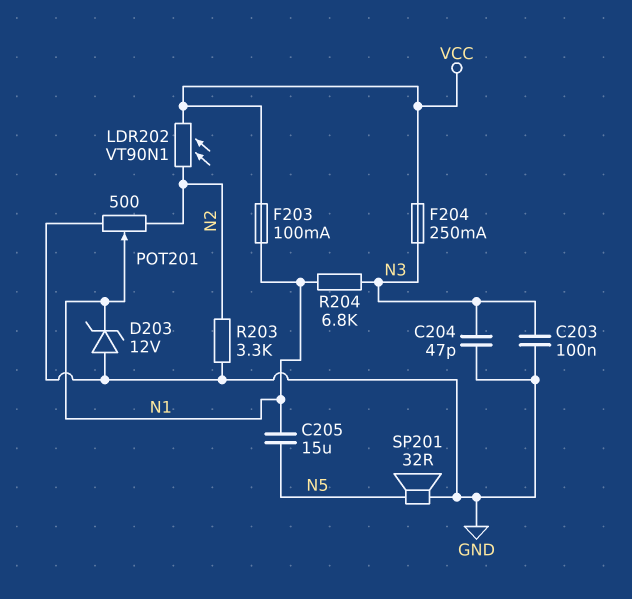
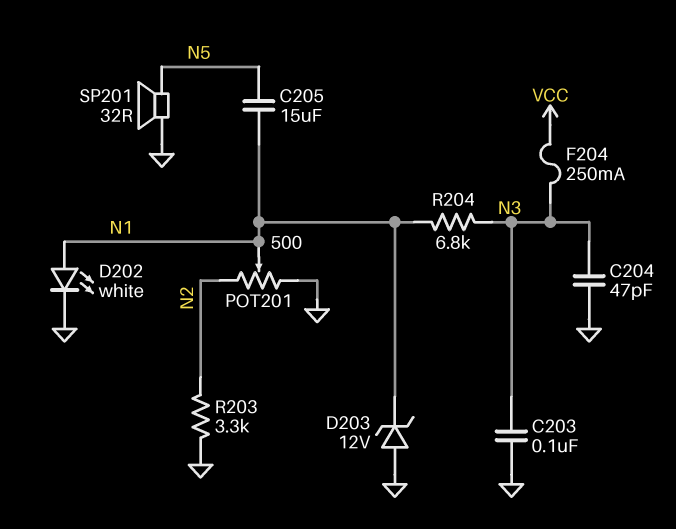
D202: none -> LED white (A N1, K GND)
F203: 100mA (N1, VCC) -> none
LDR202: VT90N1 (N2, VCC) -> none

